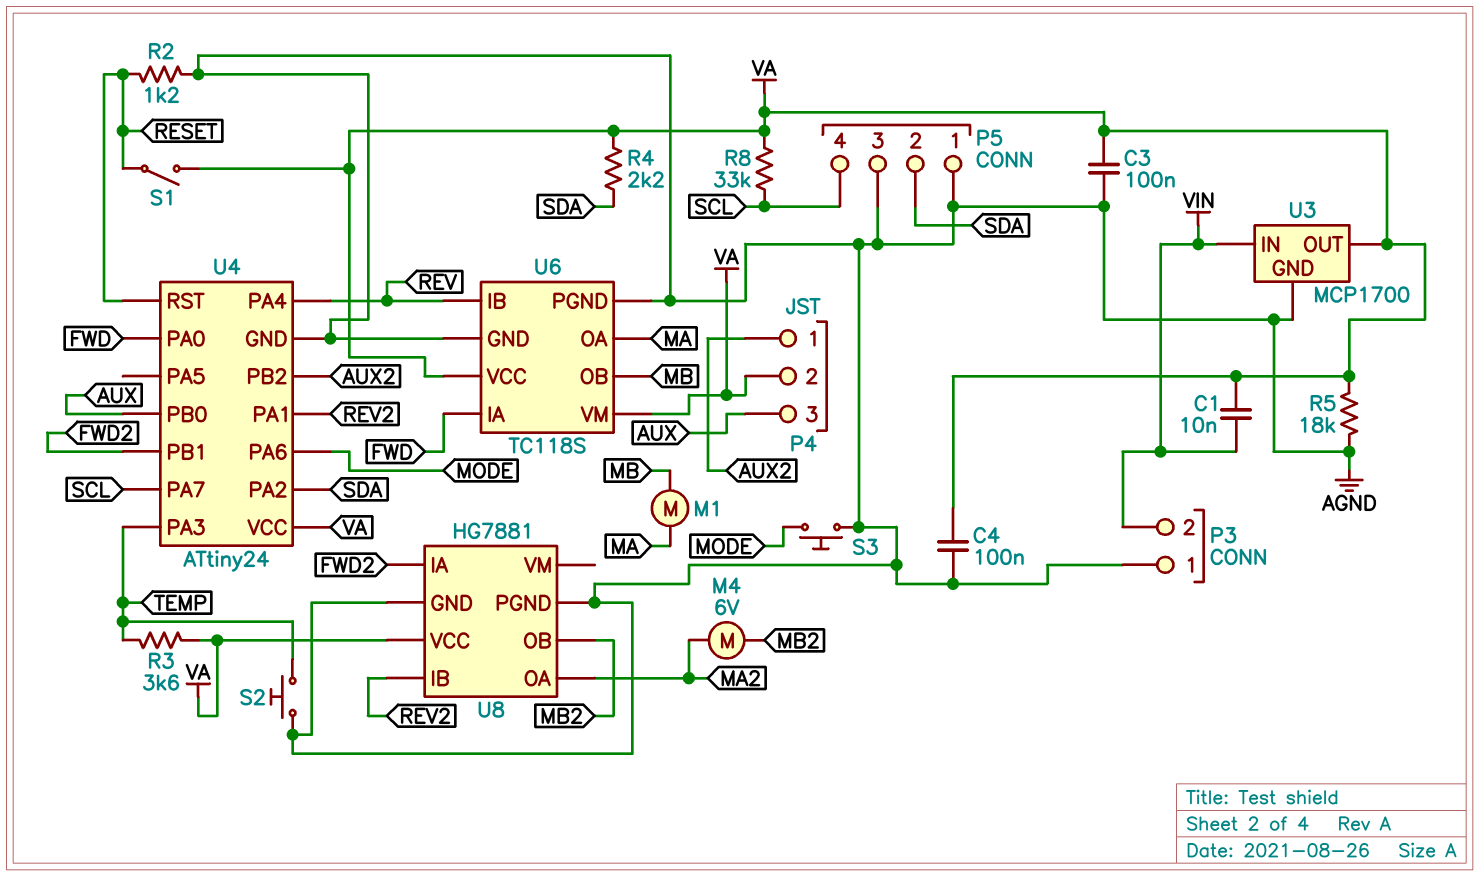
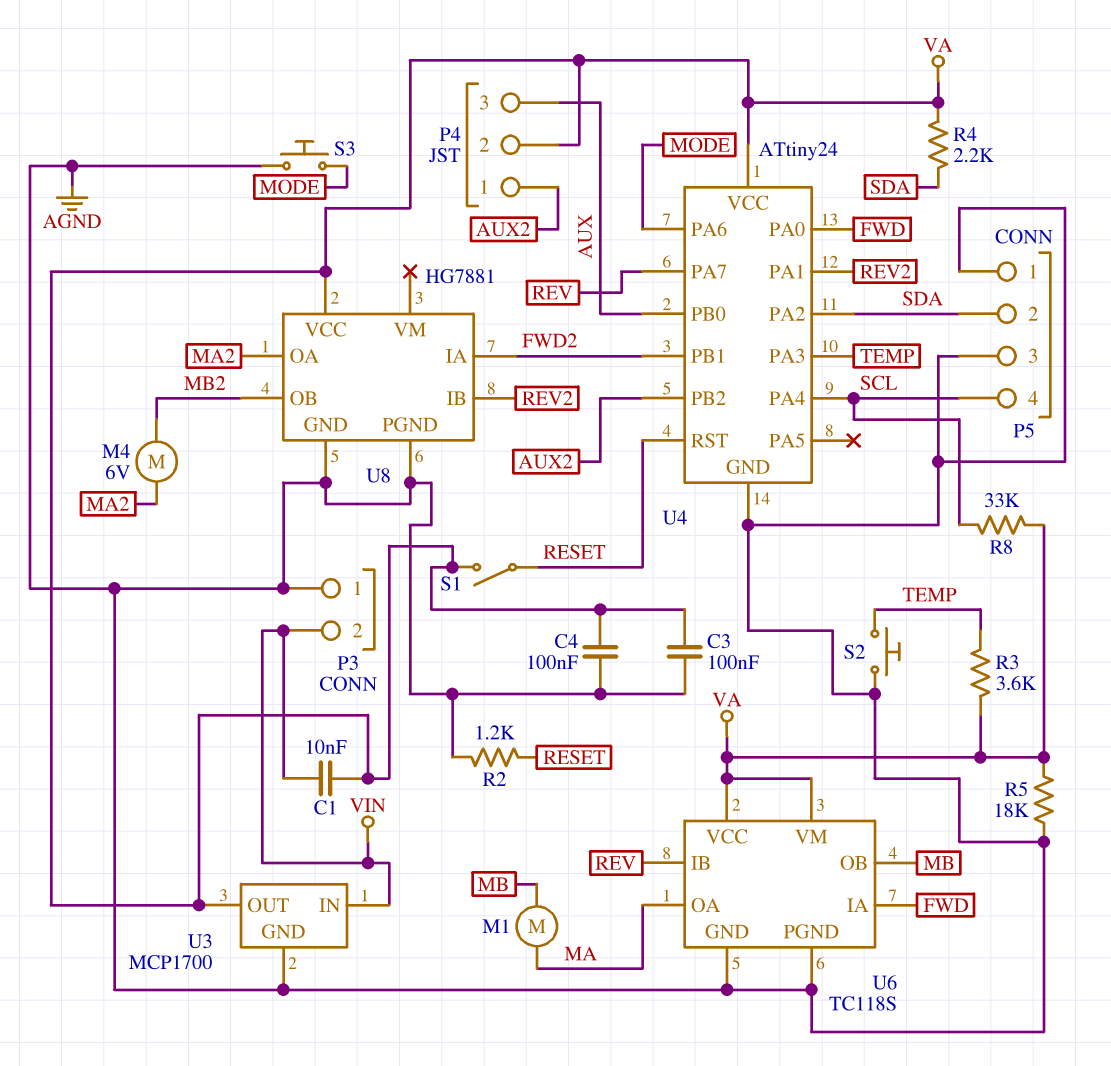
U4 pin PA4: REV -> SCL
U4 pin PA7: SCL -> REV

